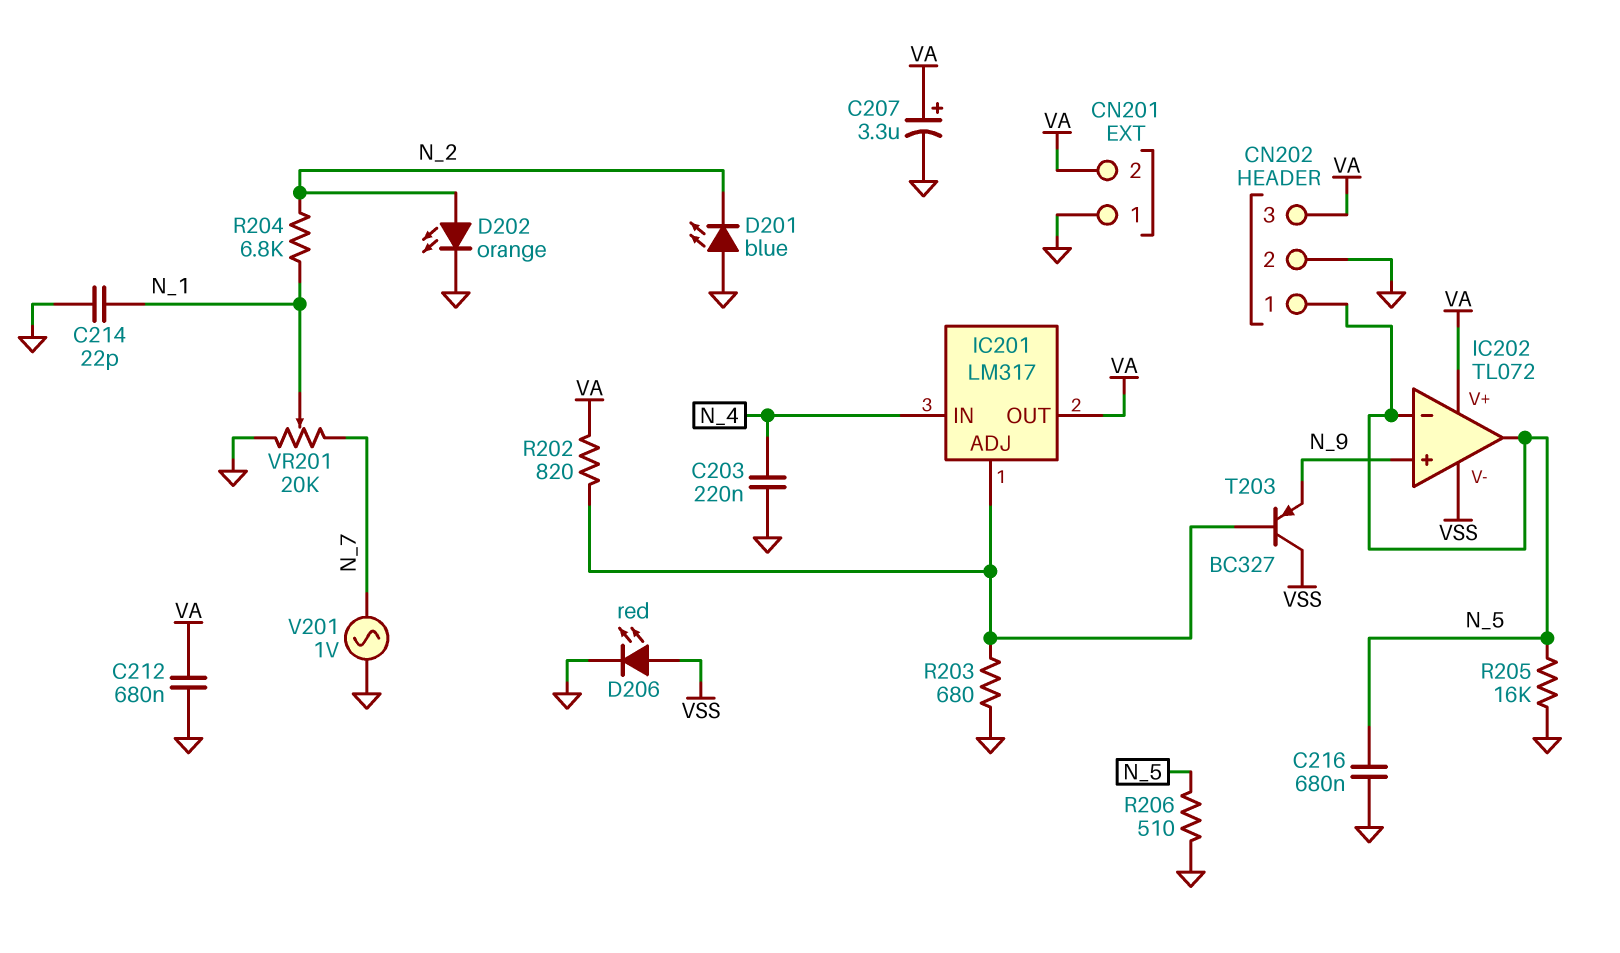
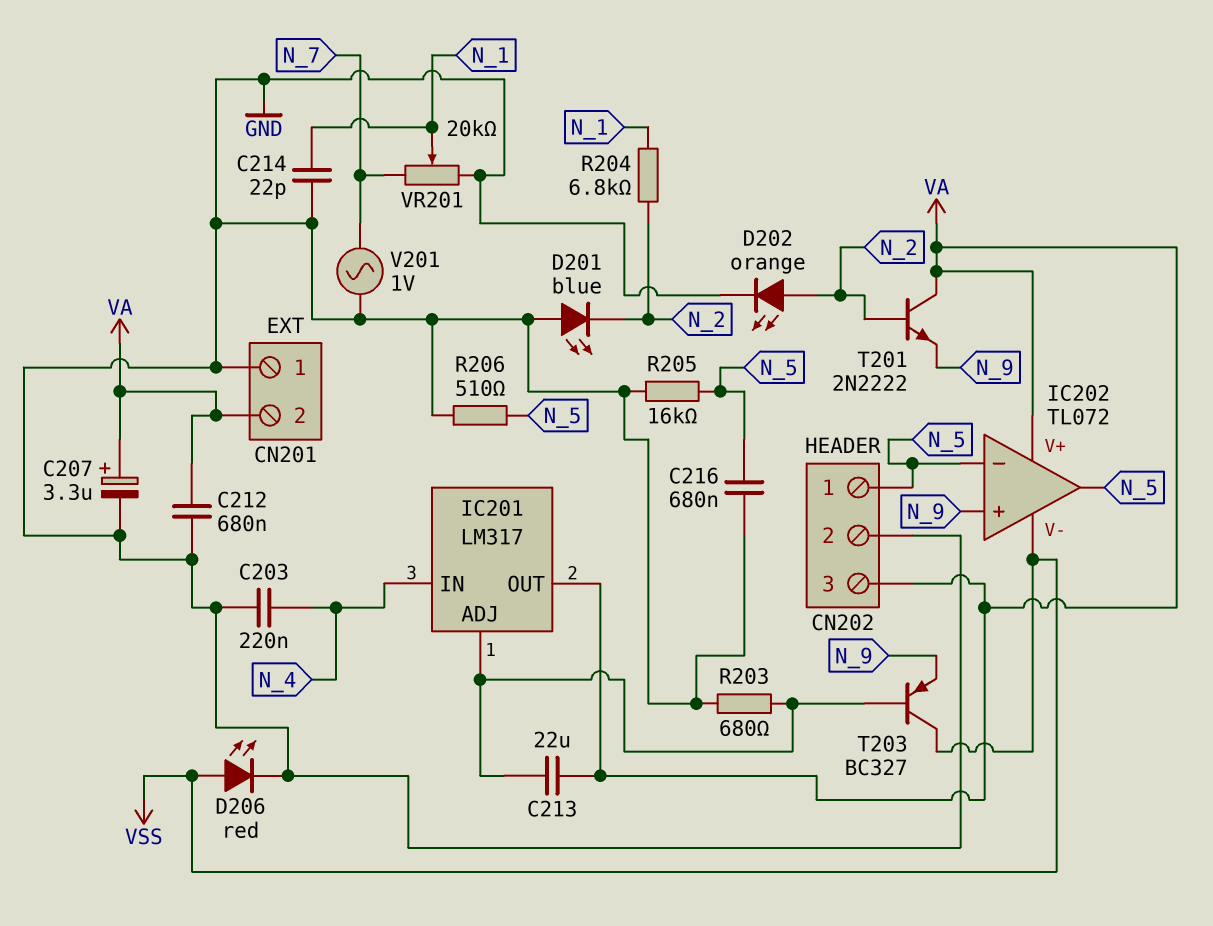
C213: none -> 22uF (IC201/ADJ, VA)
R202: 820 (IC201/ADJ, VA) -> none
T201: none -> NPN 2N2222 (B N_2, C VA, E N_9)

